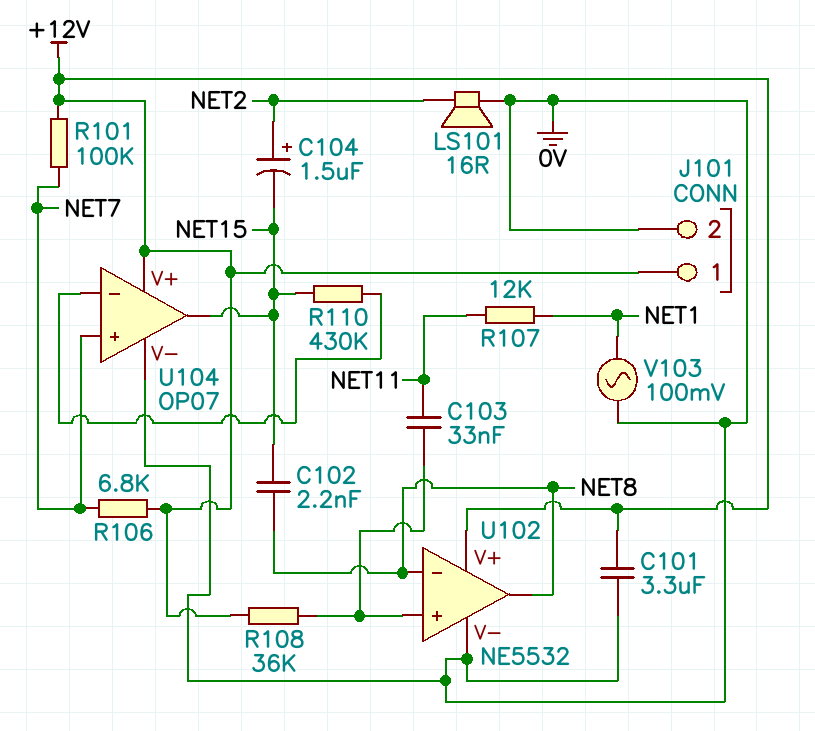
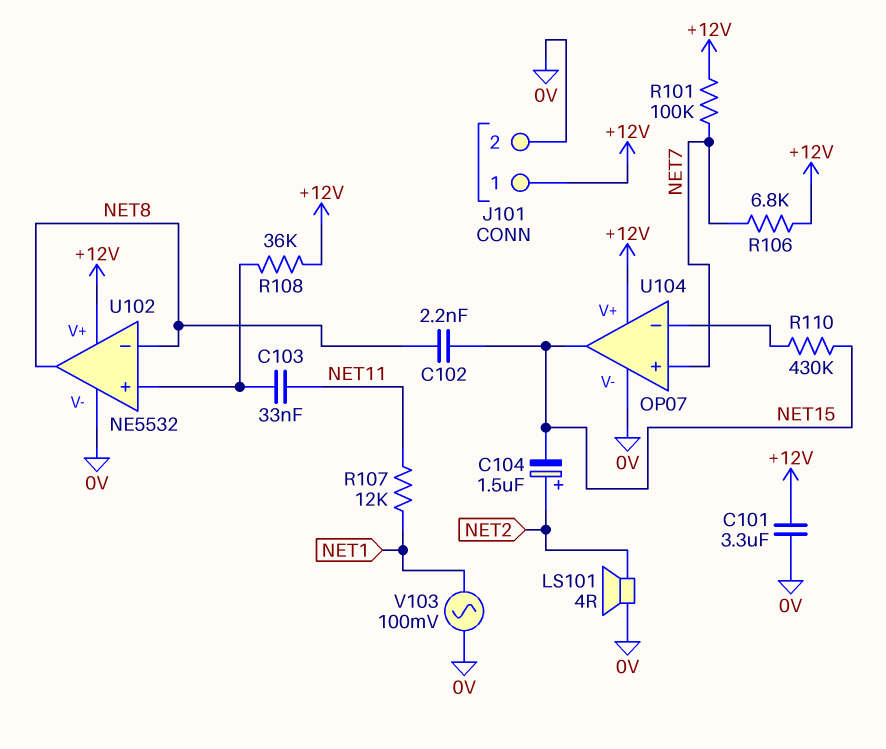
LS101: speaker 16R (0V, NET2) -> speaker 4R (0V, NET2)

